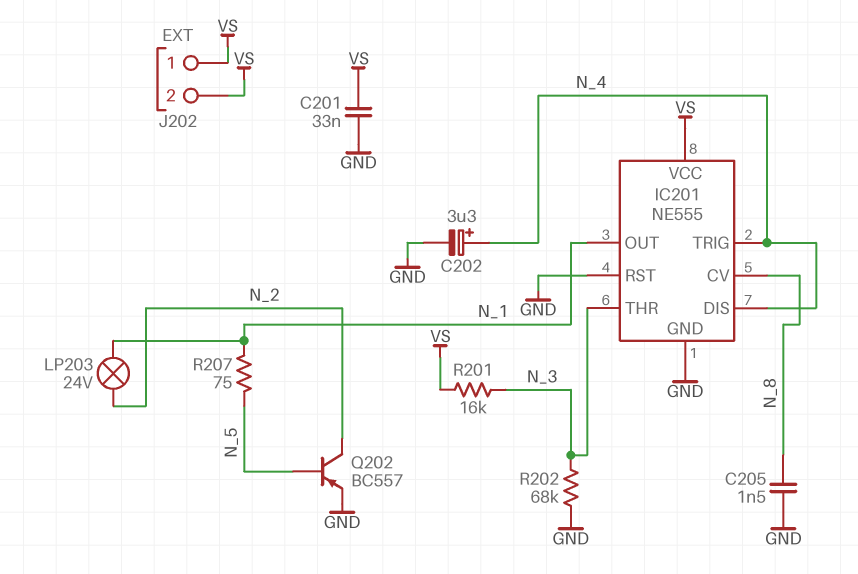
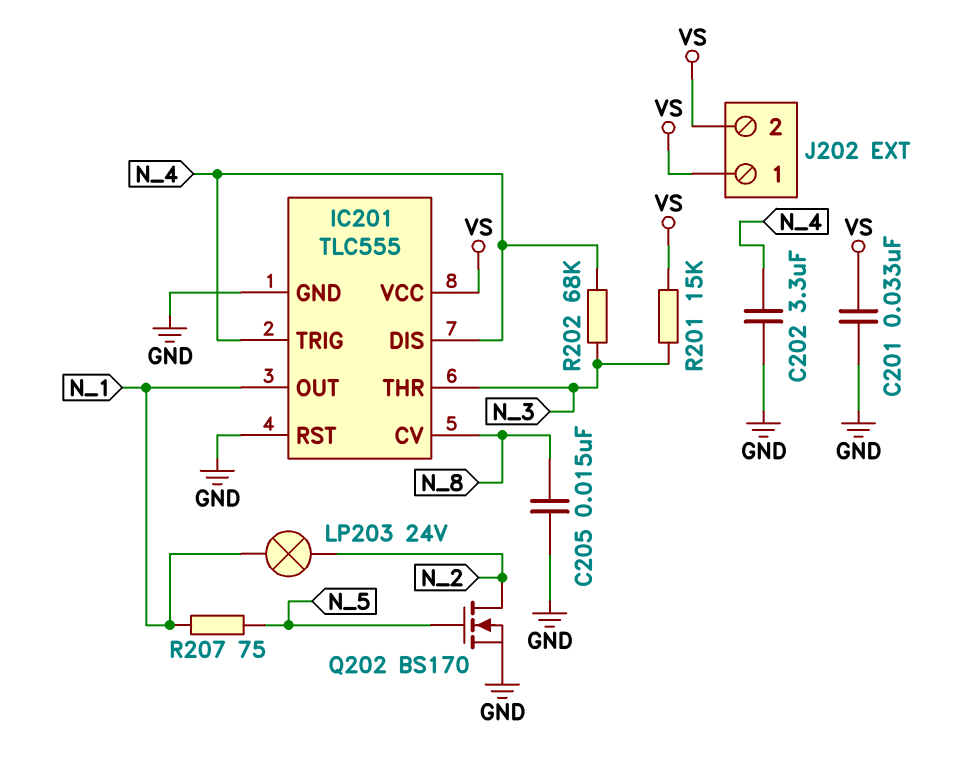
C202: 3.3uF (plus N_4, minus GND) -> 3.3uF (GND, N_4)
C205: 1.5nF (GND, N_8) -> 15nF (GND, N_8)
IC201: NE555 -> TLC555
Q202: PNP BC557 (B N_5, C N_2, E GND) -> NMOS BS170 (G N_5, D N_2, S GND)
R201: 16k (N_3, VS) -> 15k (N_3, VS)
R202: 68k (GND, N_3) -> 68k (N_3, N_4)

